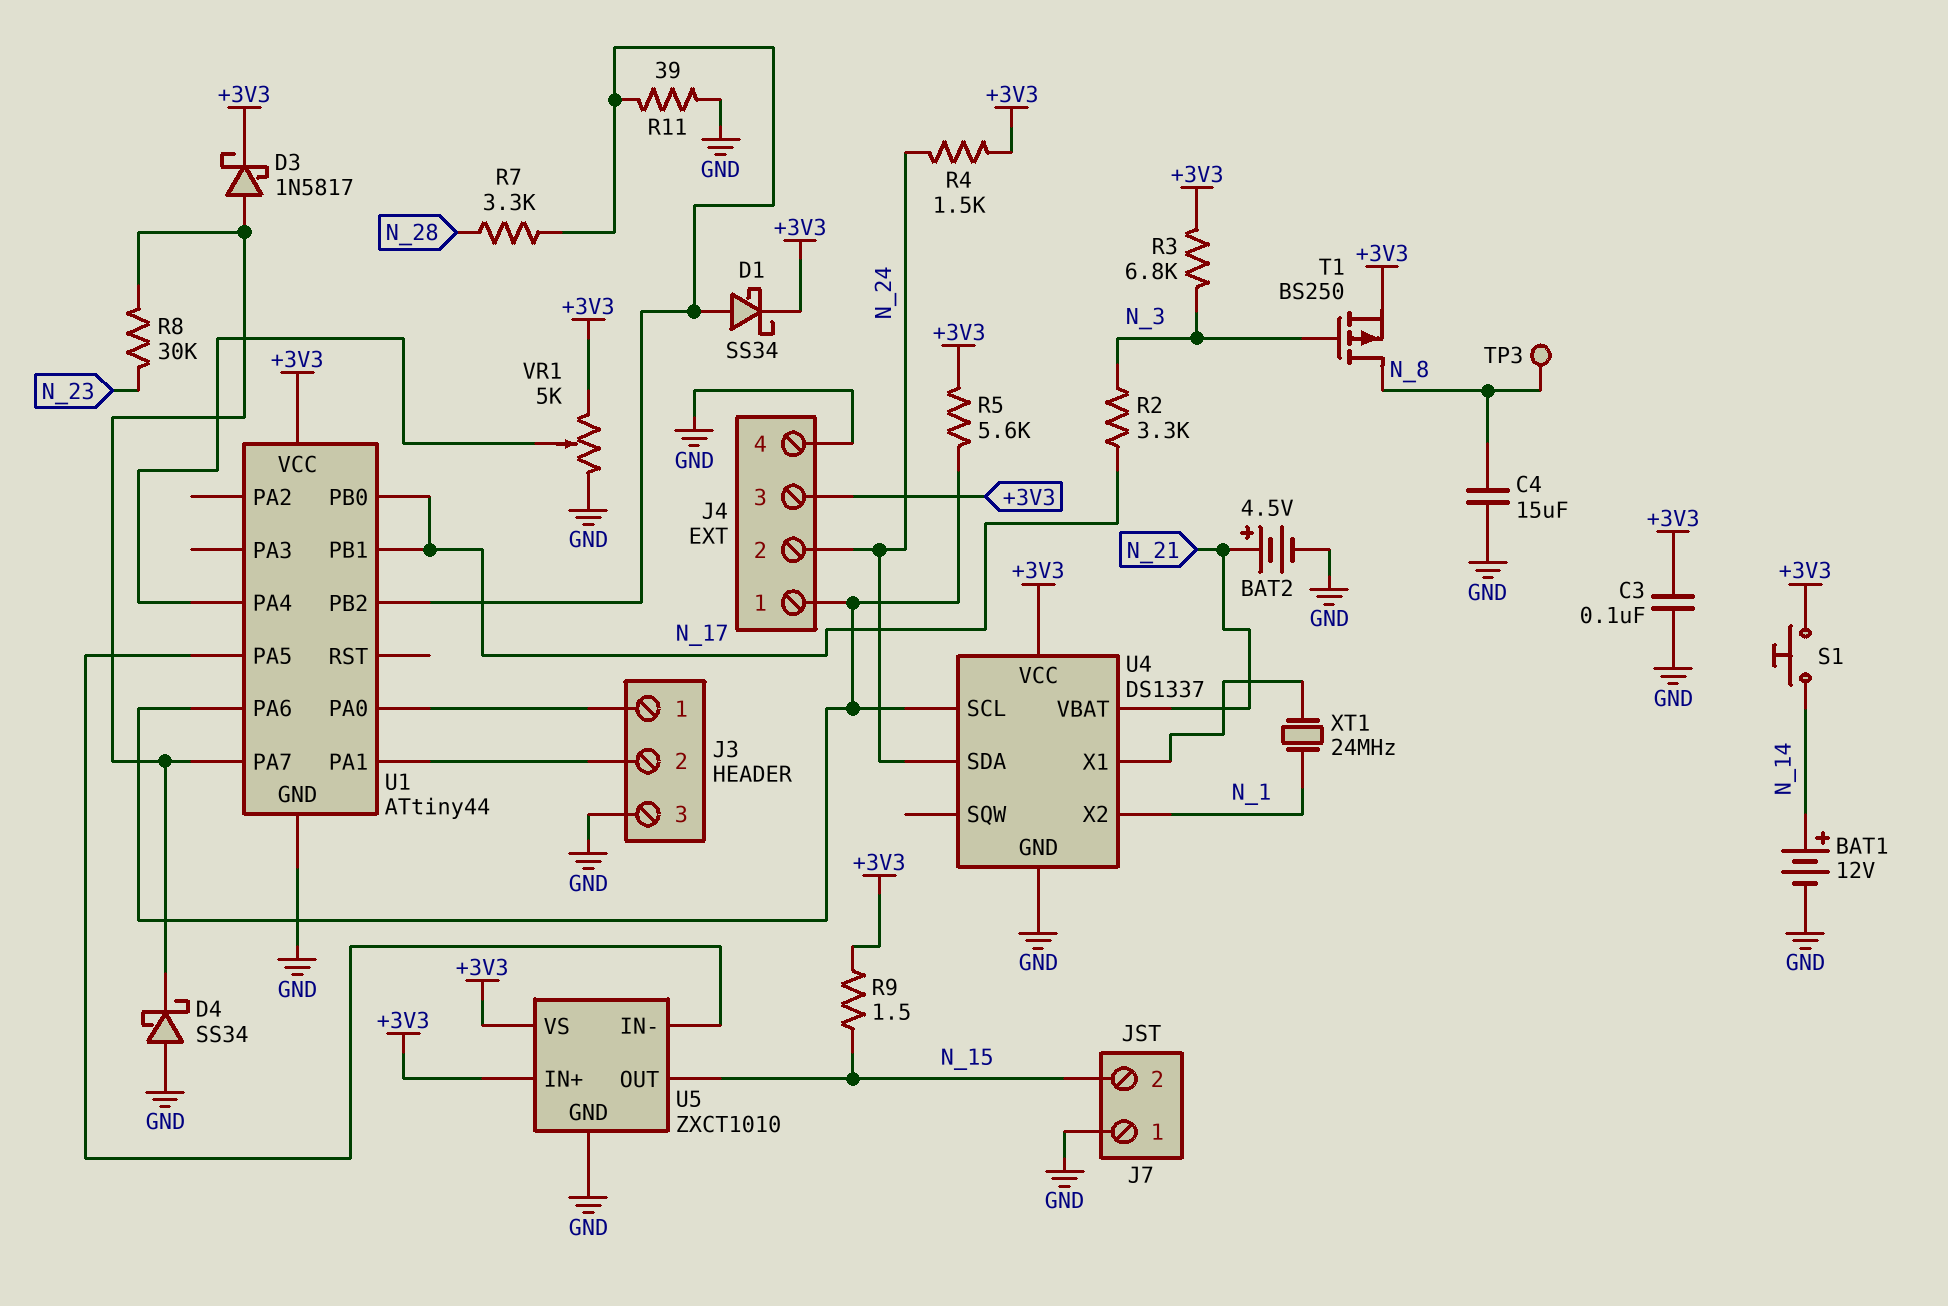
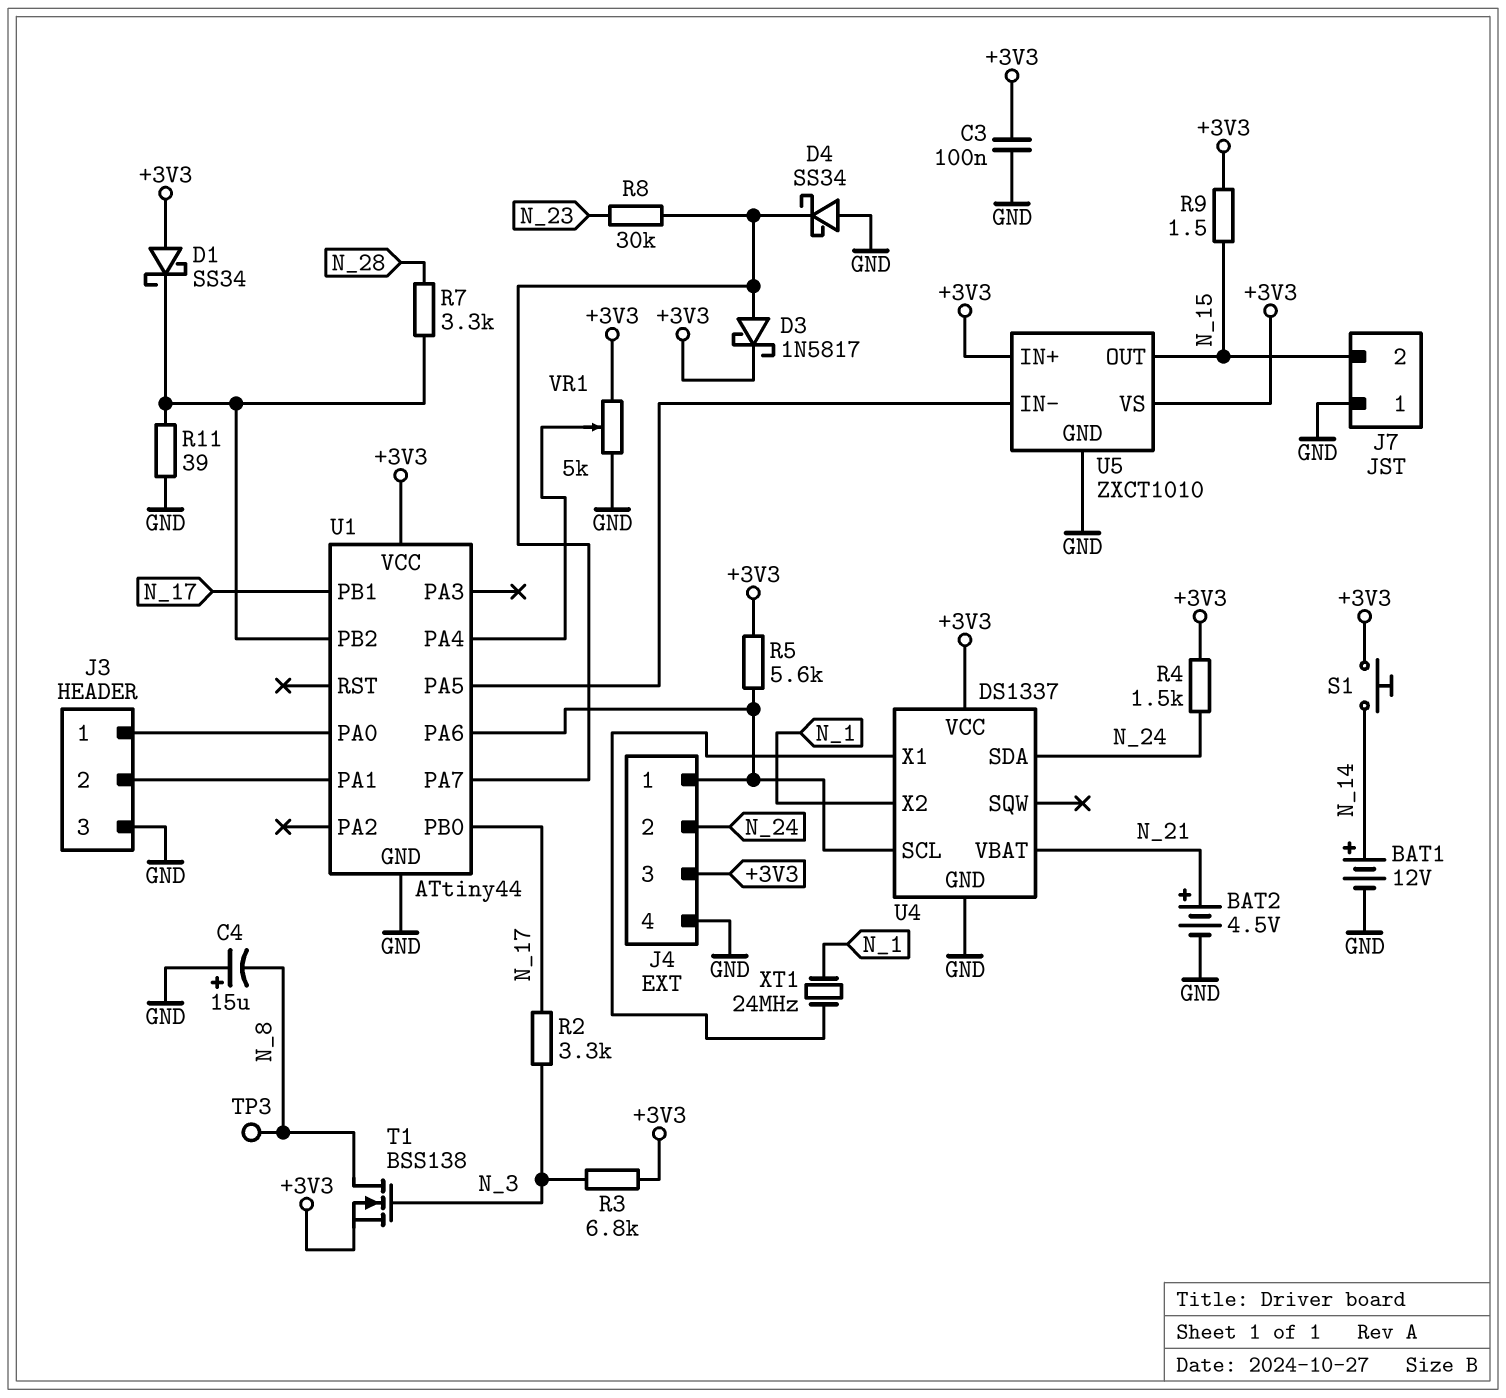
C4: 15uF (GND, N_8) -> 15uF (plus GND, minus N_8)
D1: schottky SS34 (A U1/PB2, K +3V3) -> schottky SS34 (A +3V3, K U1/PB2)
T1: PMOS BS250 (G N_3, D N_8, S +3V3) -> NMOS BSS138 (G N_3, D N_8, S +3V3)

